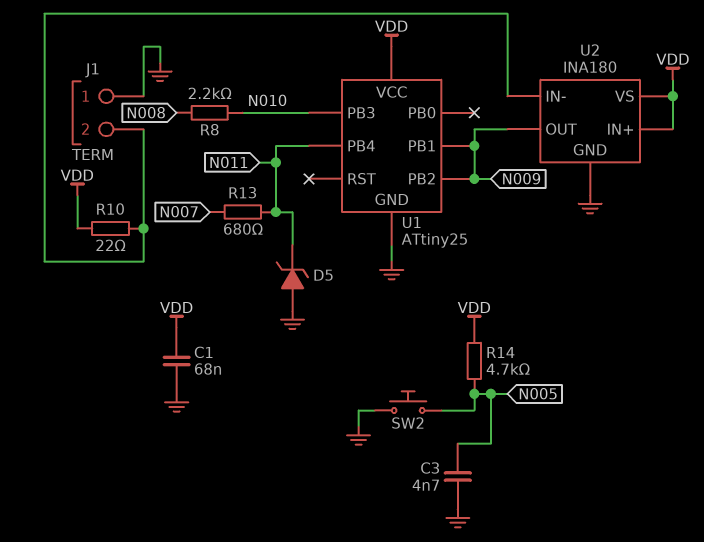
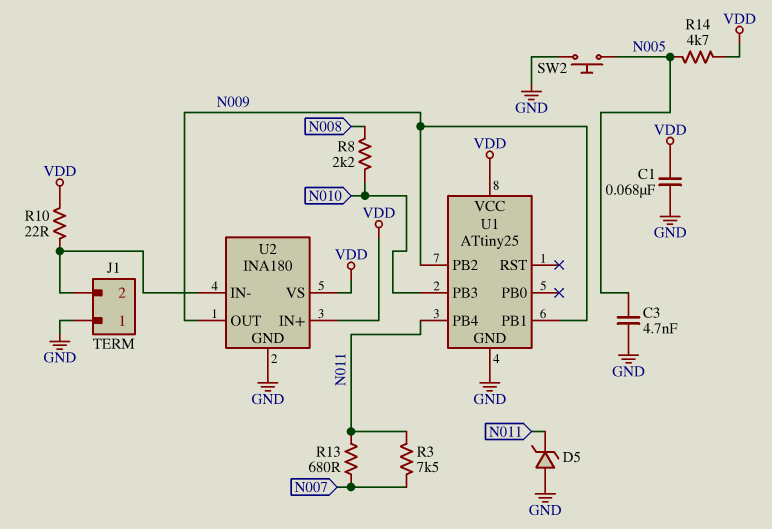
R3: none -> 7.5k (N007, N011)

